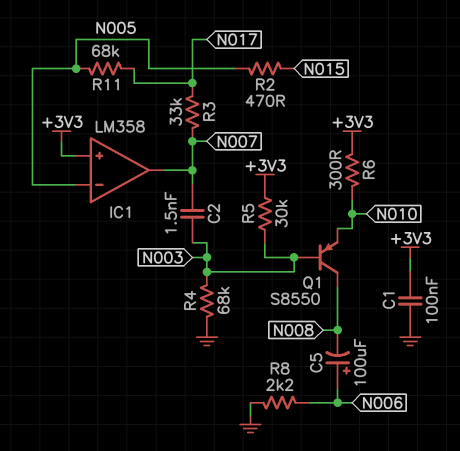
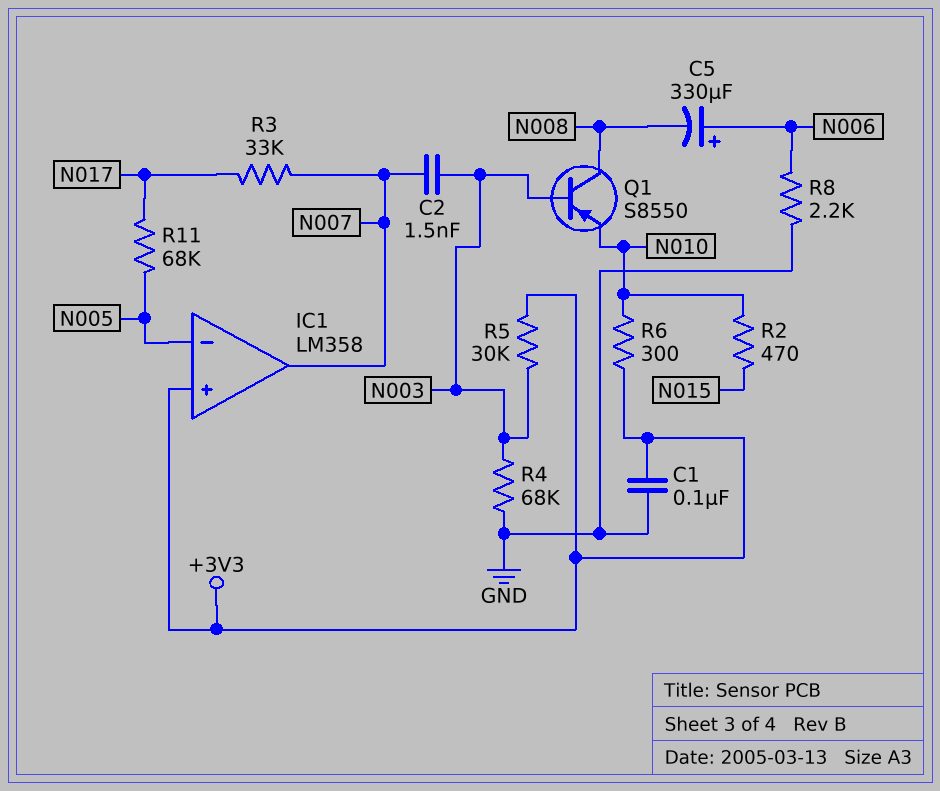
C5: 100uF (plus N006, minus N008) -> 330uF (plus N006, minus N008)
R2: 470 (N005, N015) -> 470 (N010, N015)

